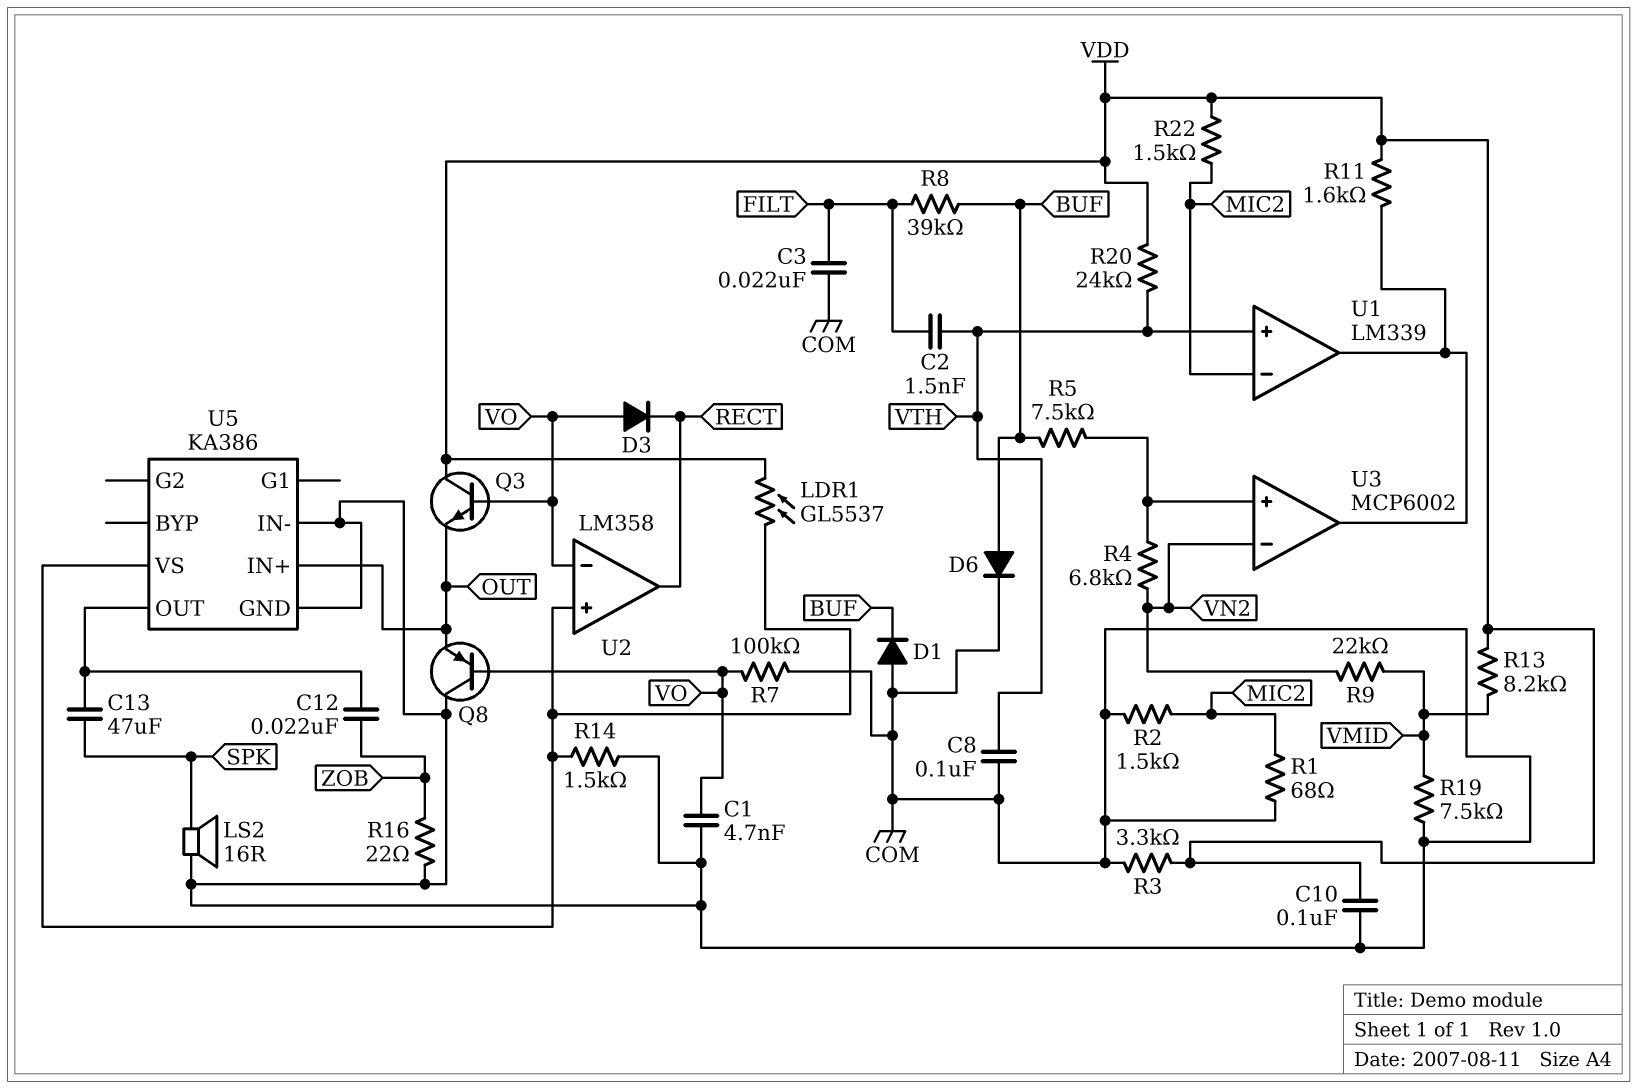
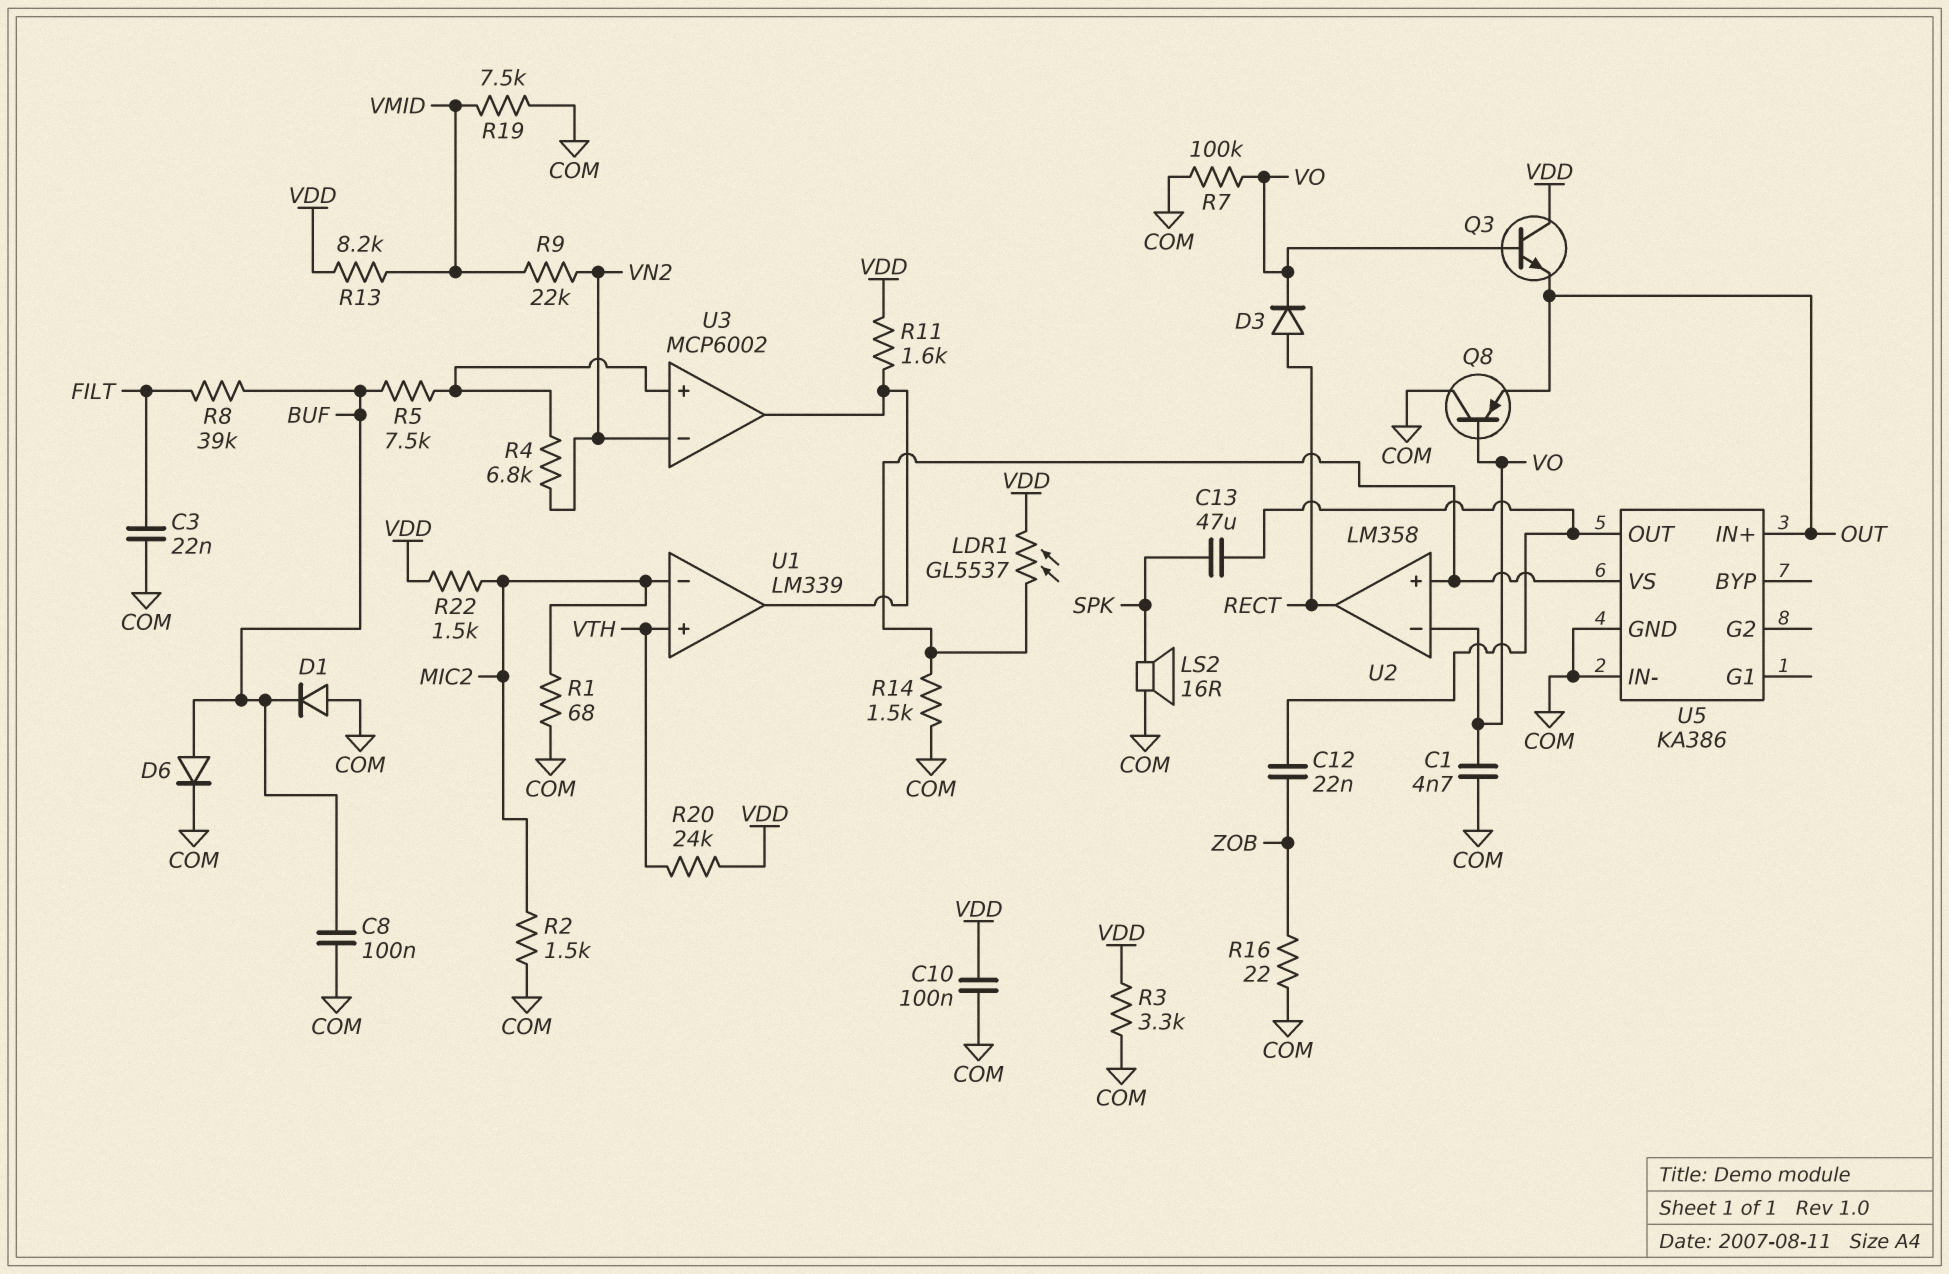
C2: 1.5nF (FILT, VTH) -> none
C8: 100nF (COM, VTH) -> 100nF (BUF, COM)
D3: diode (A VO, K RECT) -> diode (A RECT, K VO)

